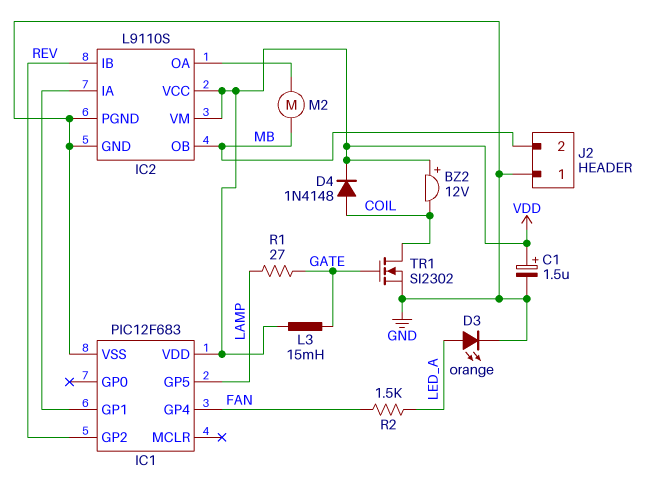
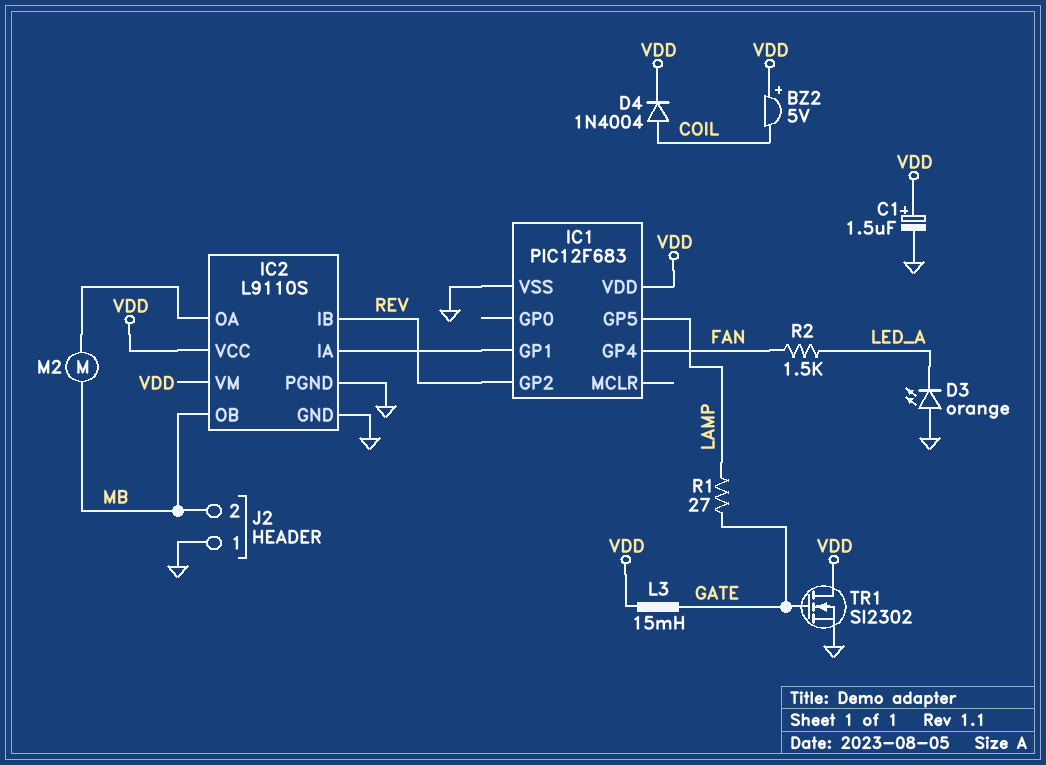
BZ2: buzzer 12V (plus VDD, minus COIL) -> buzzer 5V (plus VDD, minus COIL)
D3: LED orange (A LED_A, K GND) -> LED orange (A GND, K LED_A)
D4: diode 1N4148 (A COIL, K VDD) -> diode 1N4004 (A COIL, K VDD)
TR1: NMOS SI2302 (G GATE, D COIL, S GND) -> NMOS SI2302 (G GATE, D VDD, S GND)

